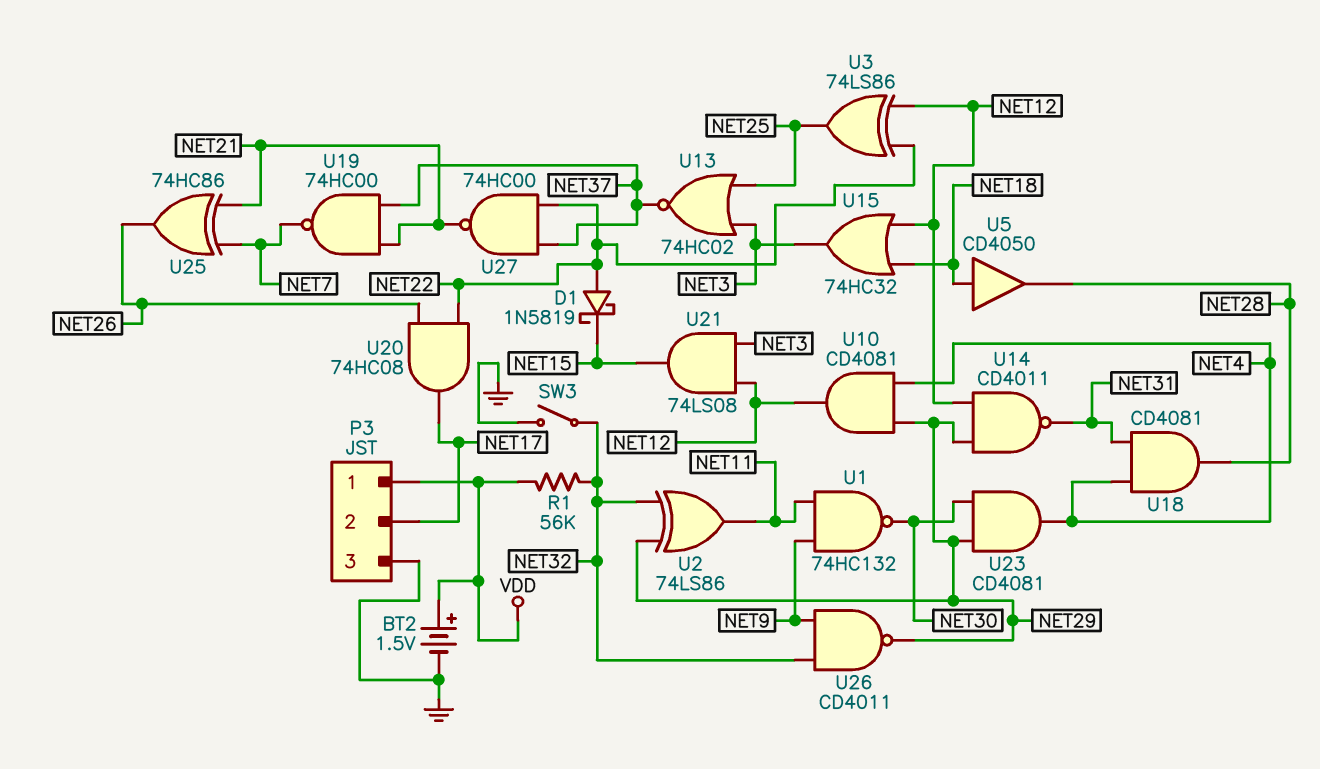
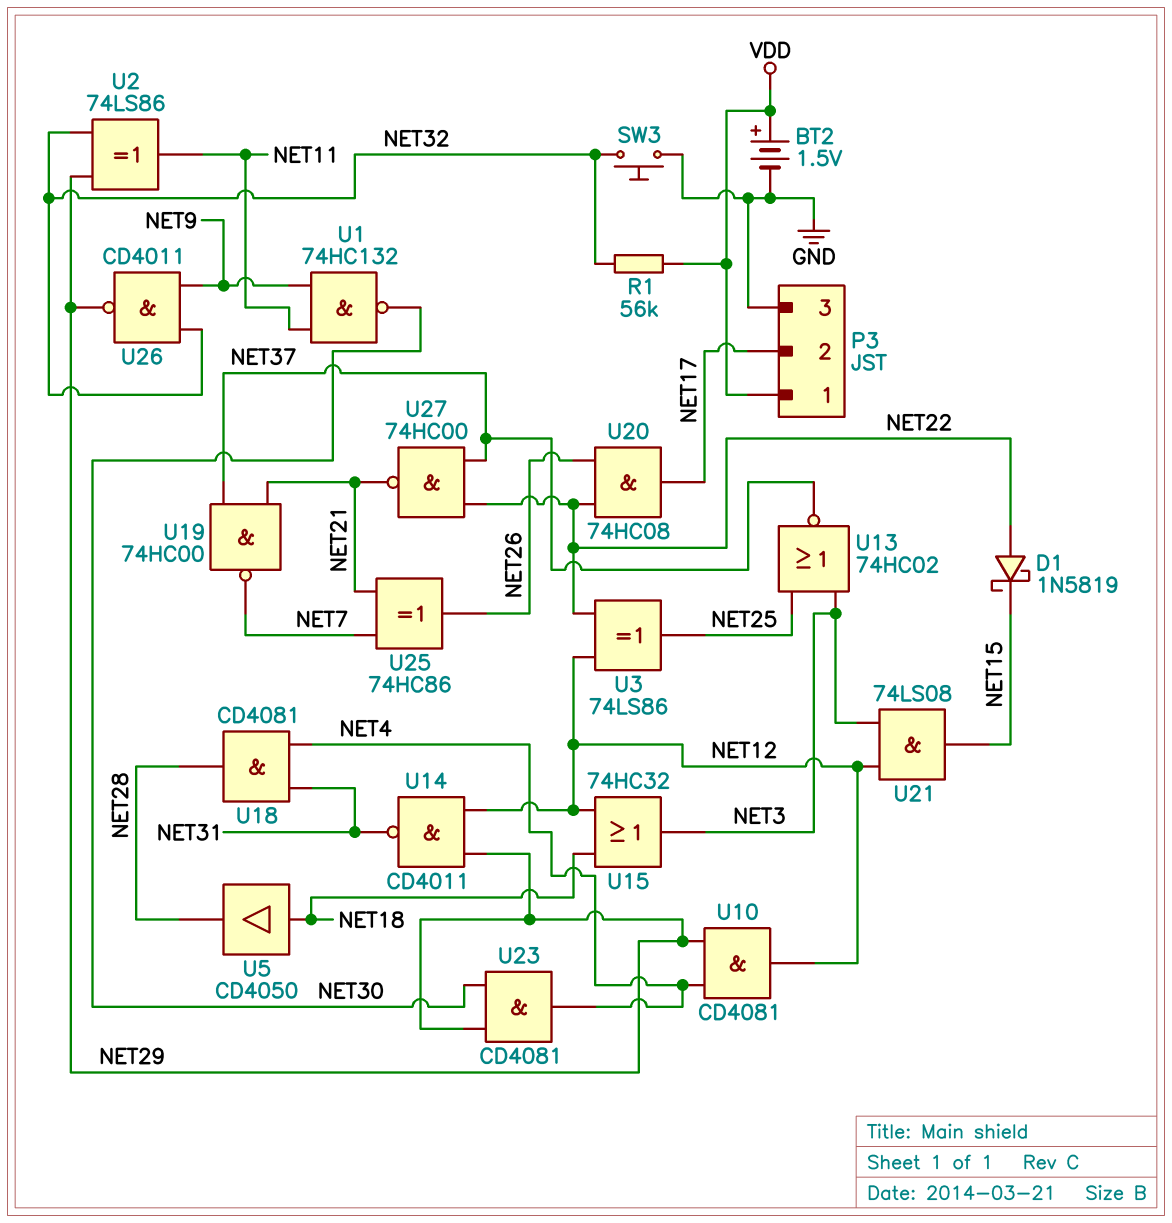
SW3: switch (GND, NET32) -> button (GND, NET32)

